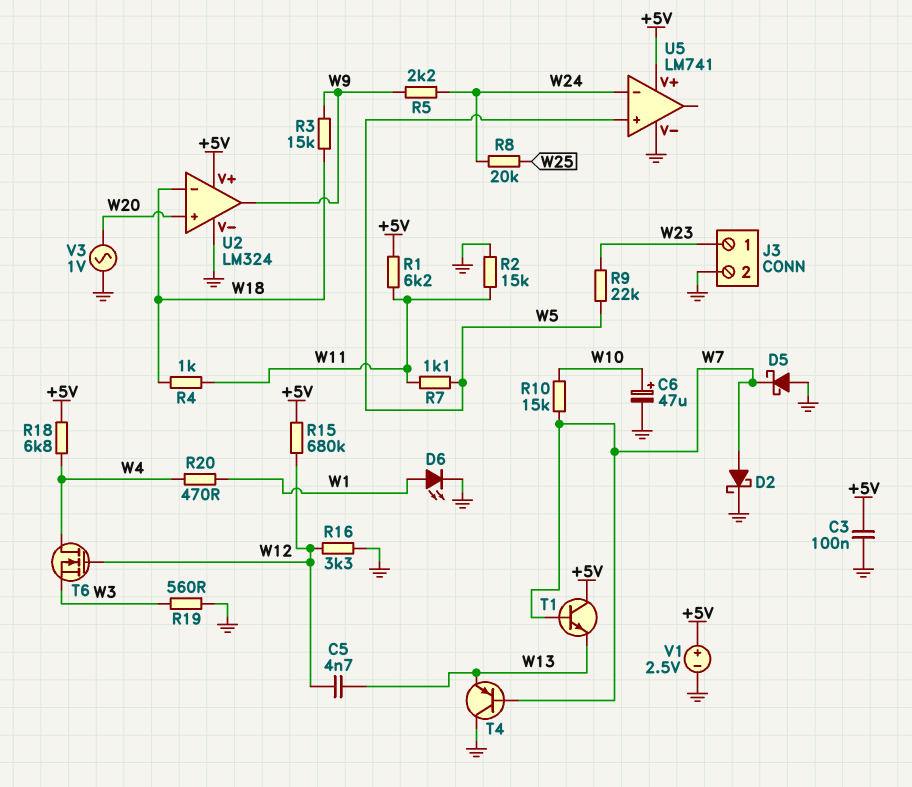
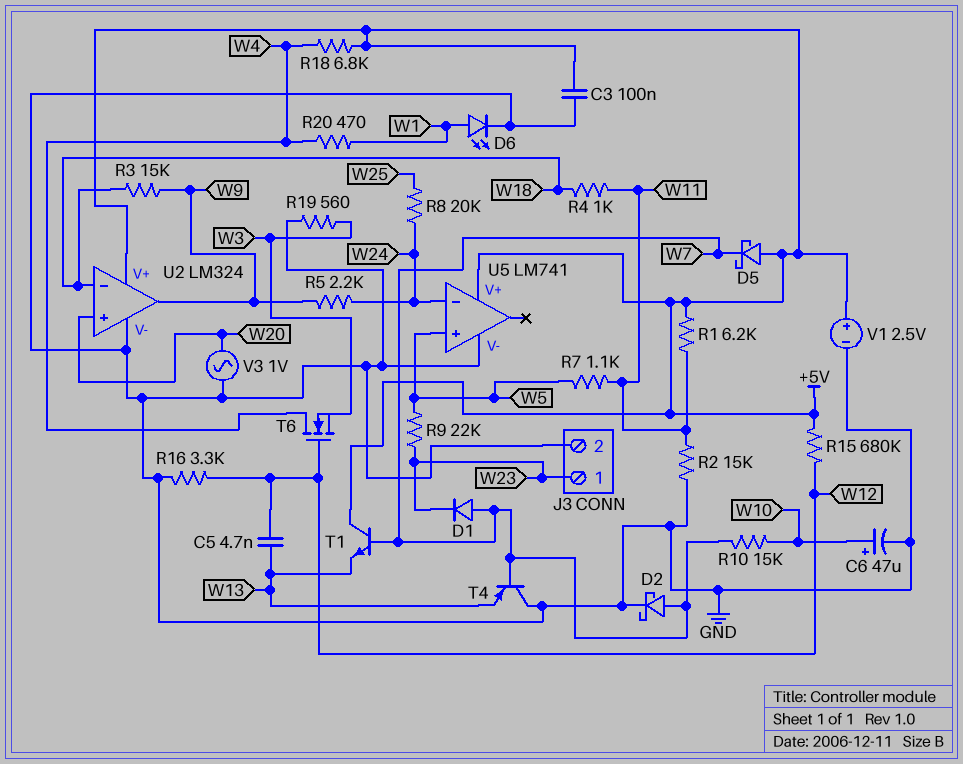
D1: none -> diode (A W7, K W23)
D5: schottky (A GND, K W7) -> schottky (A +5V, K W7)

